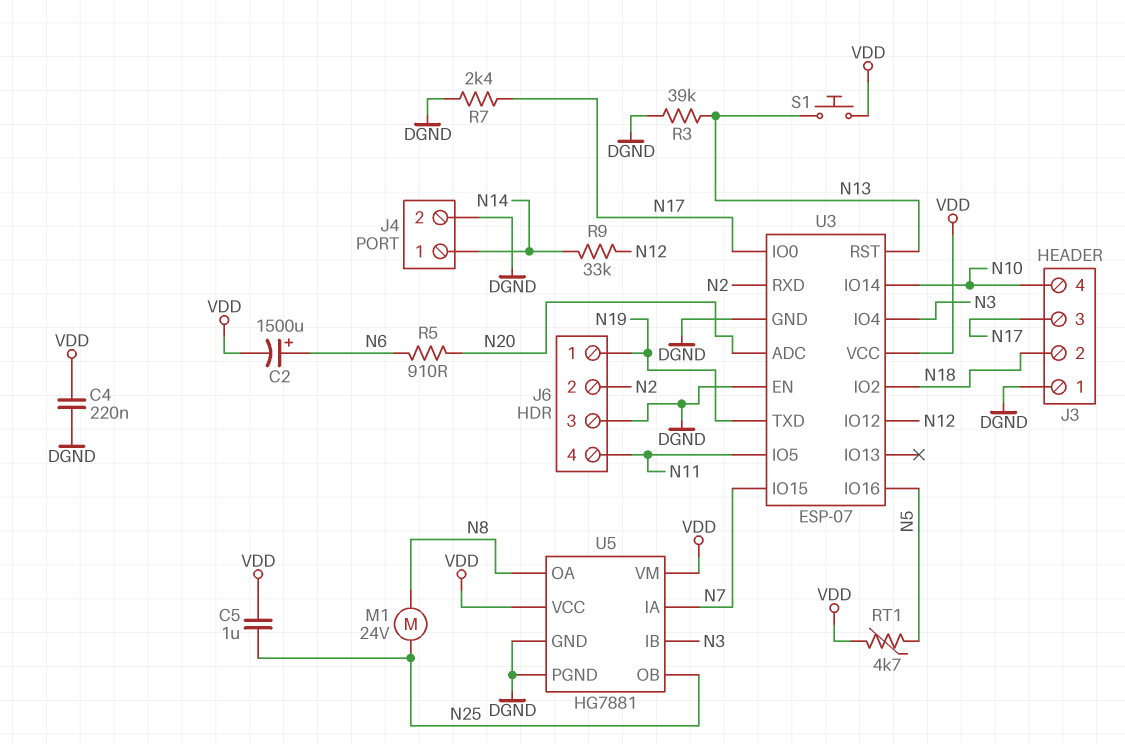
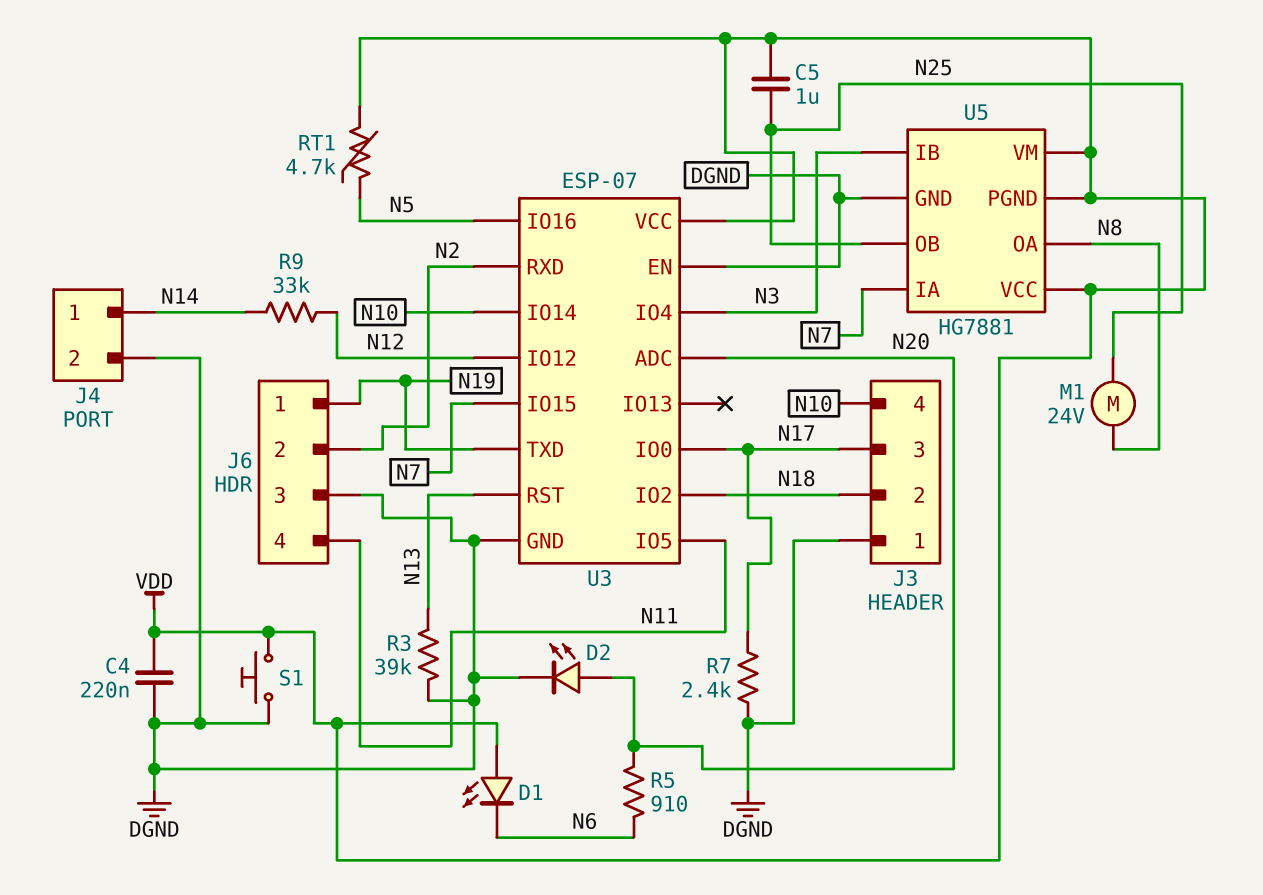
C2: 1500uF (plus N6, minus VDD) -> none
D1: none -> LED (A VDD, K N6)
D2: none -> LED (A N20, K DGND)
S1: button (N13, VDD) -> button (DGND, VDD)
U5 pin PGND: DGND -> VDD

